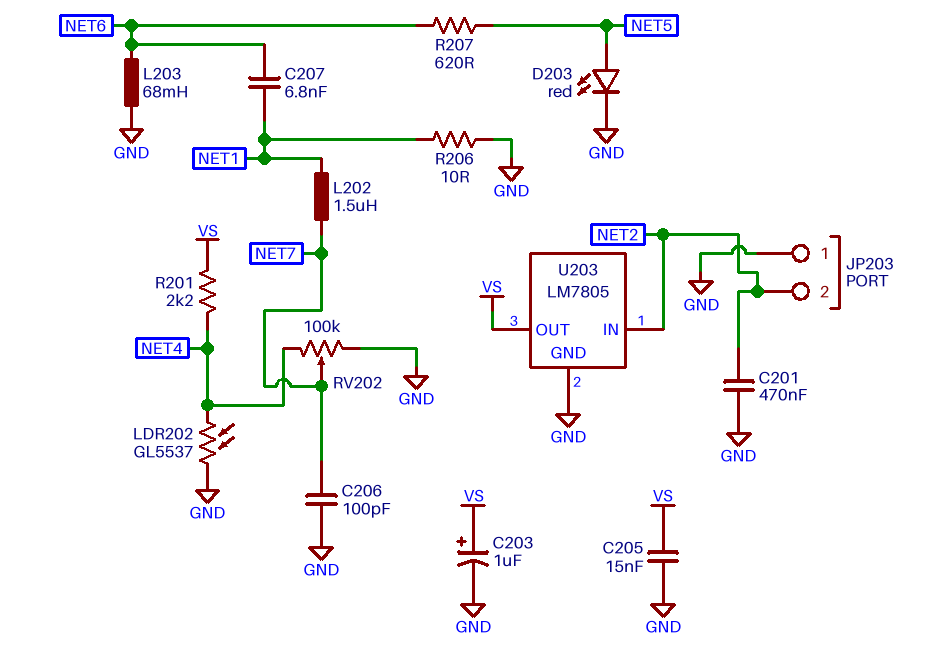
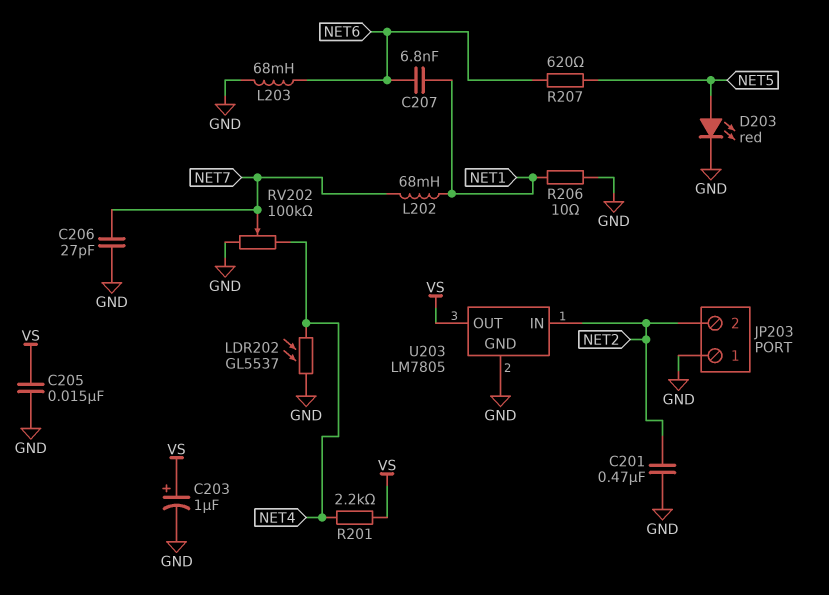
C206: 100pF (GND, NET7) -> 27pF (GND, NET7)
L202: 1.5uH (NET1, NET7) -> 68mH (NET1, NET7)

